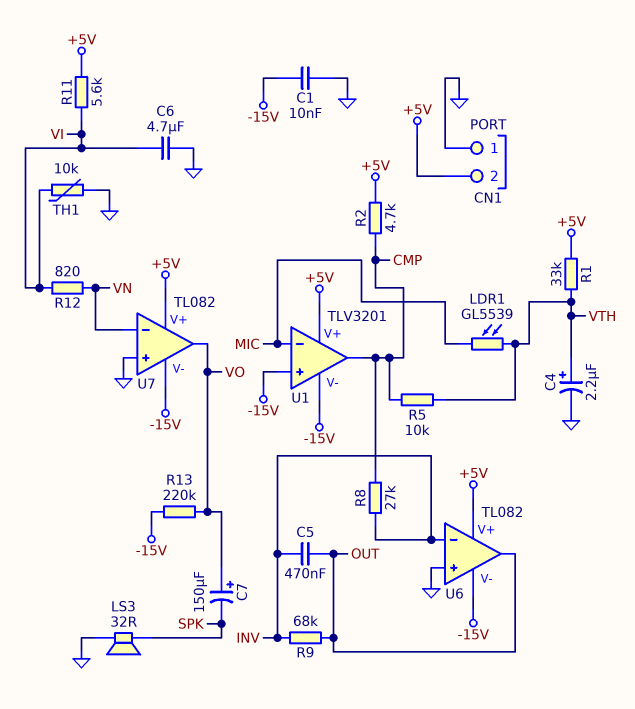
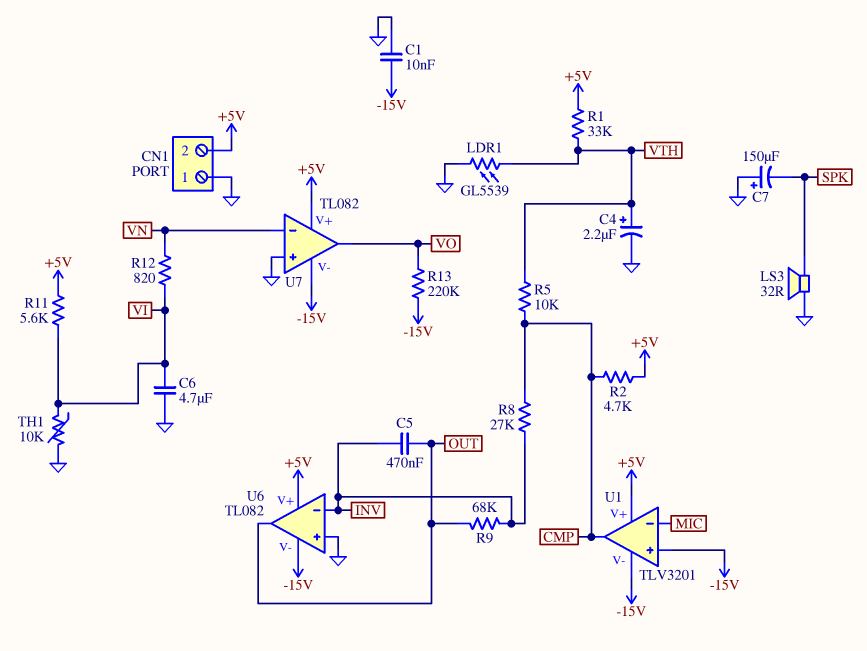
C7: 150uF (plus VO, minus SPK) -> 150uF (plus GND, minus SPK)
LDR1: GL5539 (MIC, VTH) -> GL5539 (GND, VTH)

